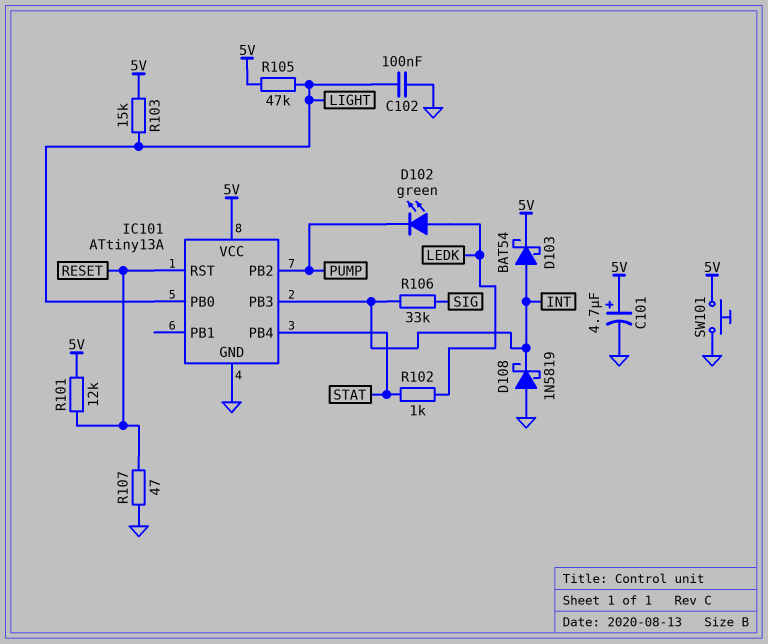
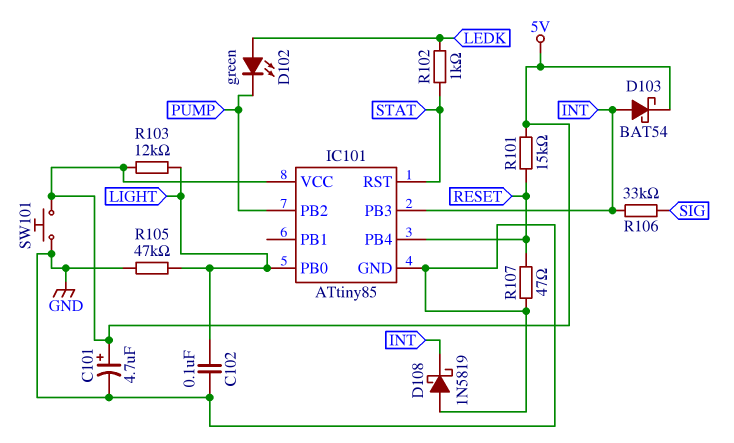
IC101: ATtiny13A -> ATtiny85
IC101 pin PB4: STAT -> RESET
IC101 pin RST: RESET -> STAT
R101: 12k (5V, RESET) -> 15k (5V, RESET)
R103: 15k (5V, LIGHT) -> 12k (5V, LIGHT)
R105: 47k (5V, LIGHT) -> 47k (GND, LIGHT)

